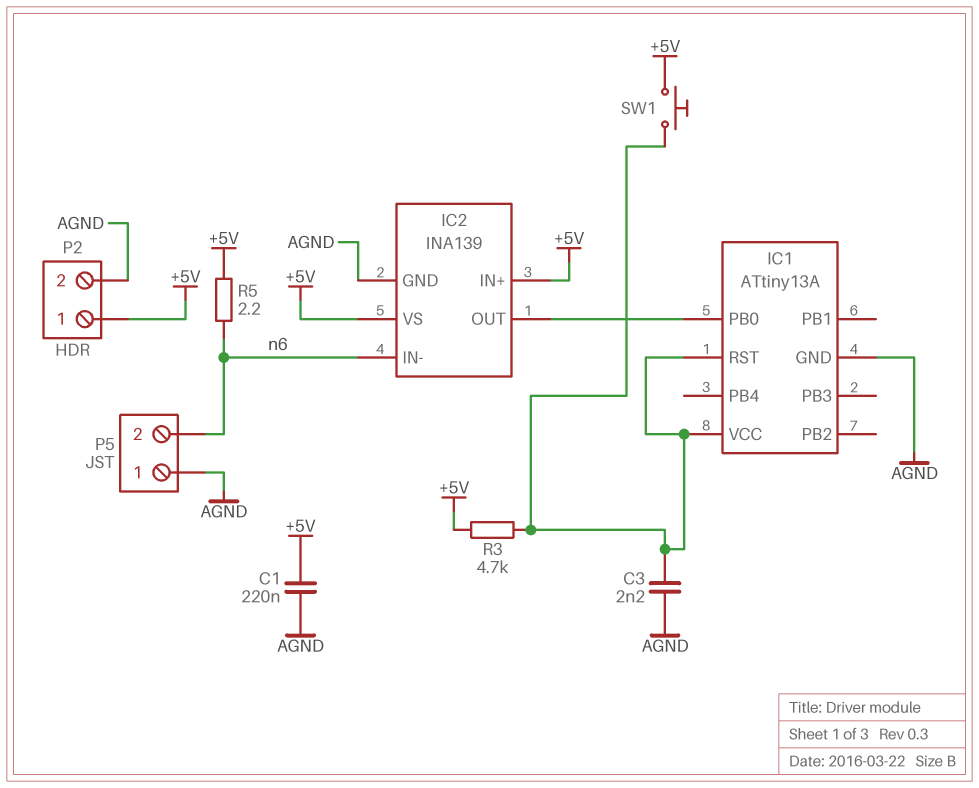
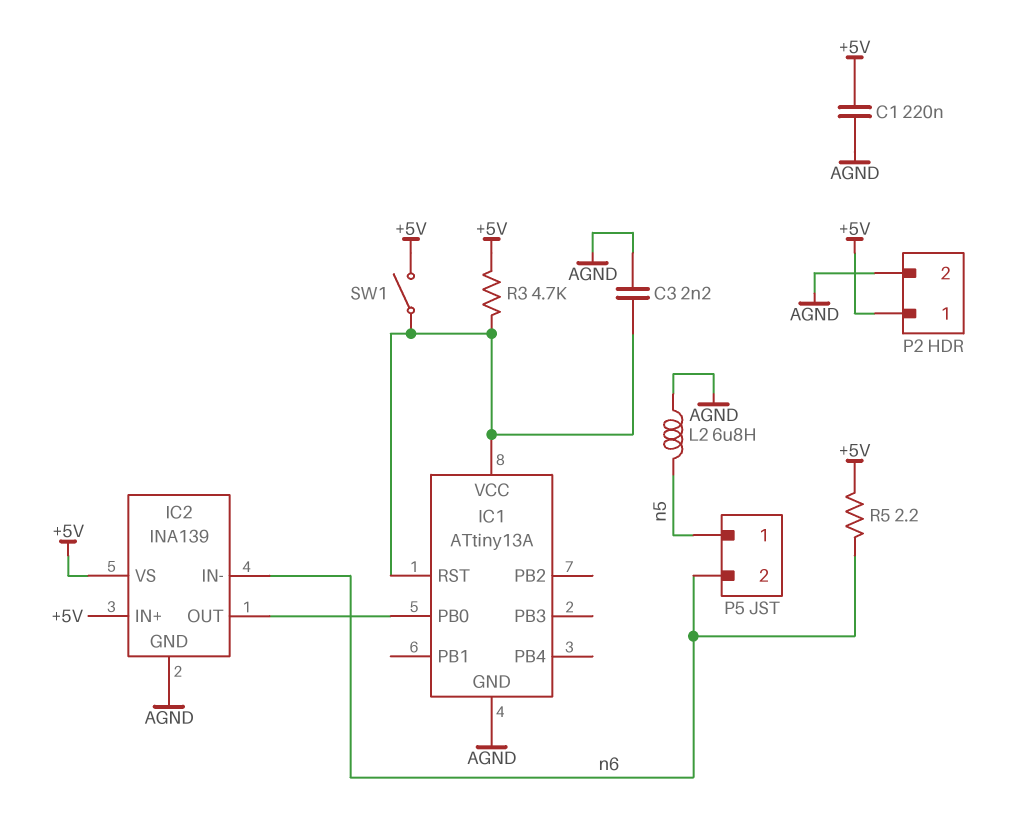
L2: none -> 6.8uH (AGND, n5)
P5 pin 1: AGND -> n5
SW1: button (+5V, IC1/RST) -> switch (+5V, IC1/RST)

